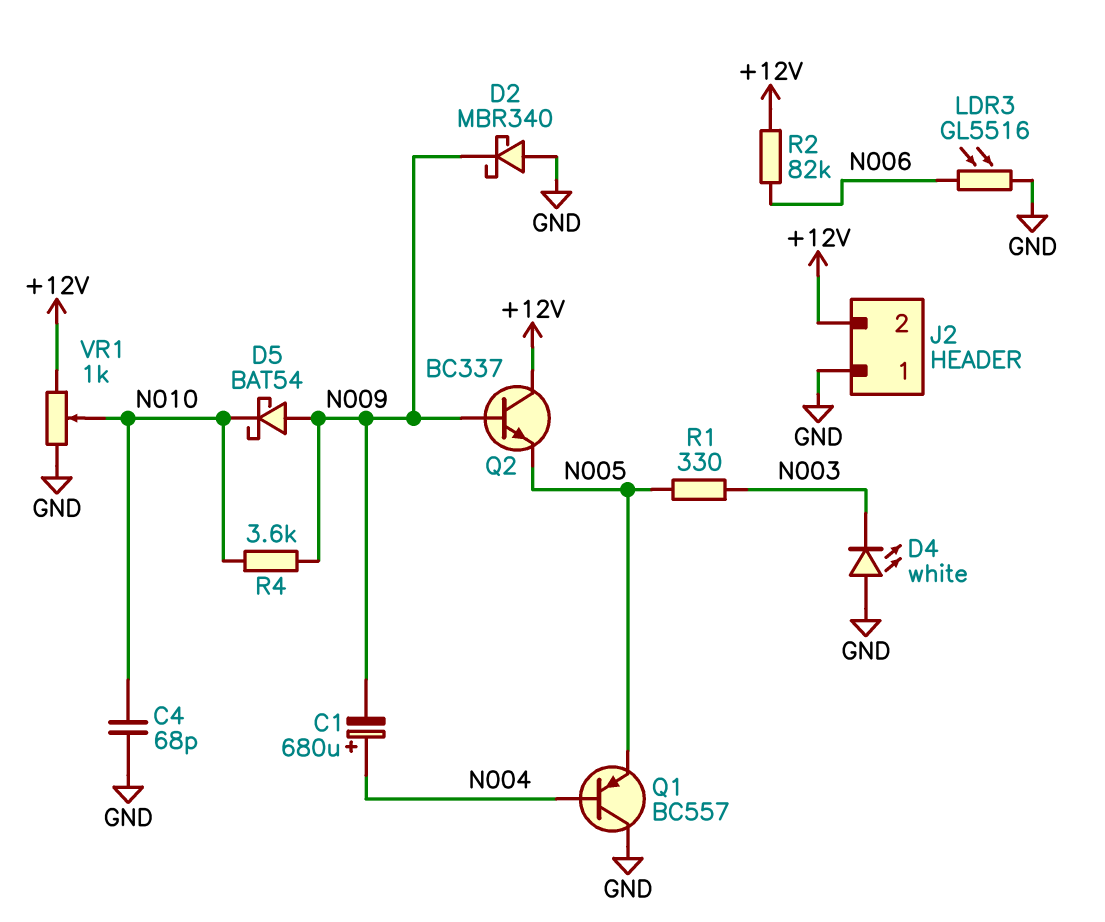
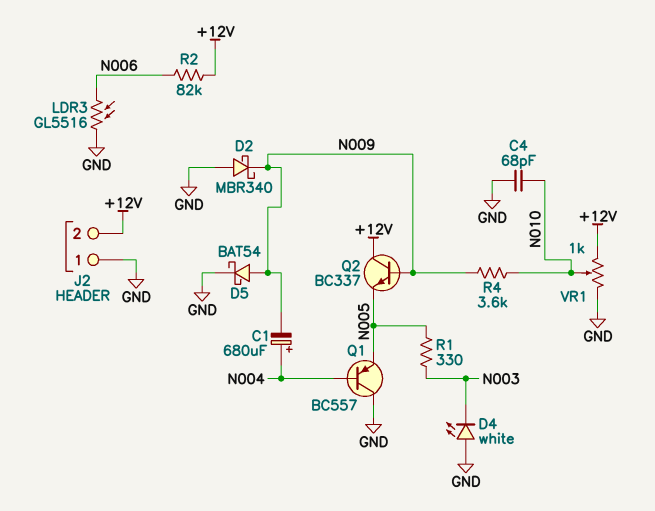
D5: schottky BAT54 (A N009, K N010) -> schottky BAT54 (A N009, K GND)

